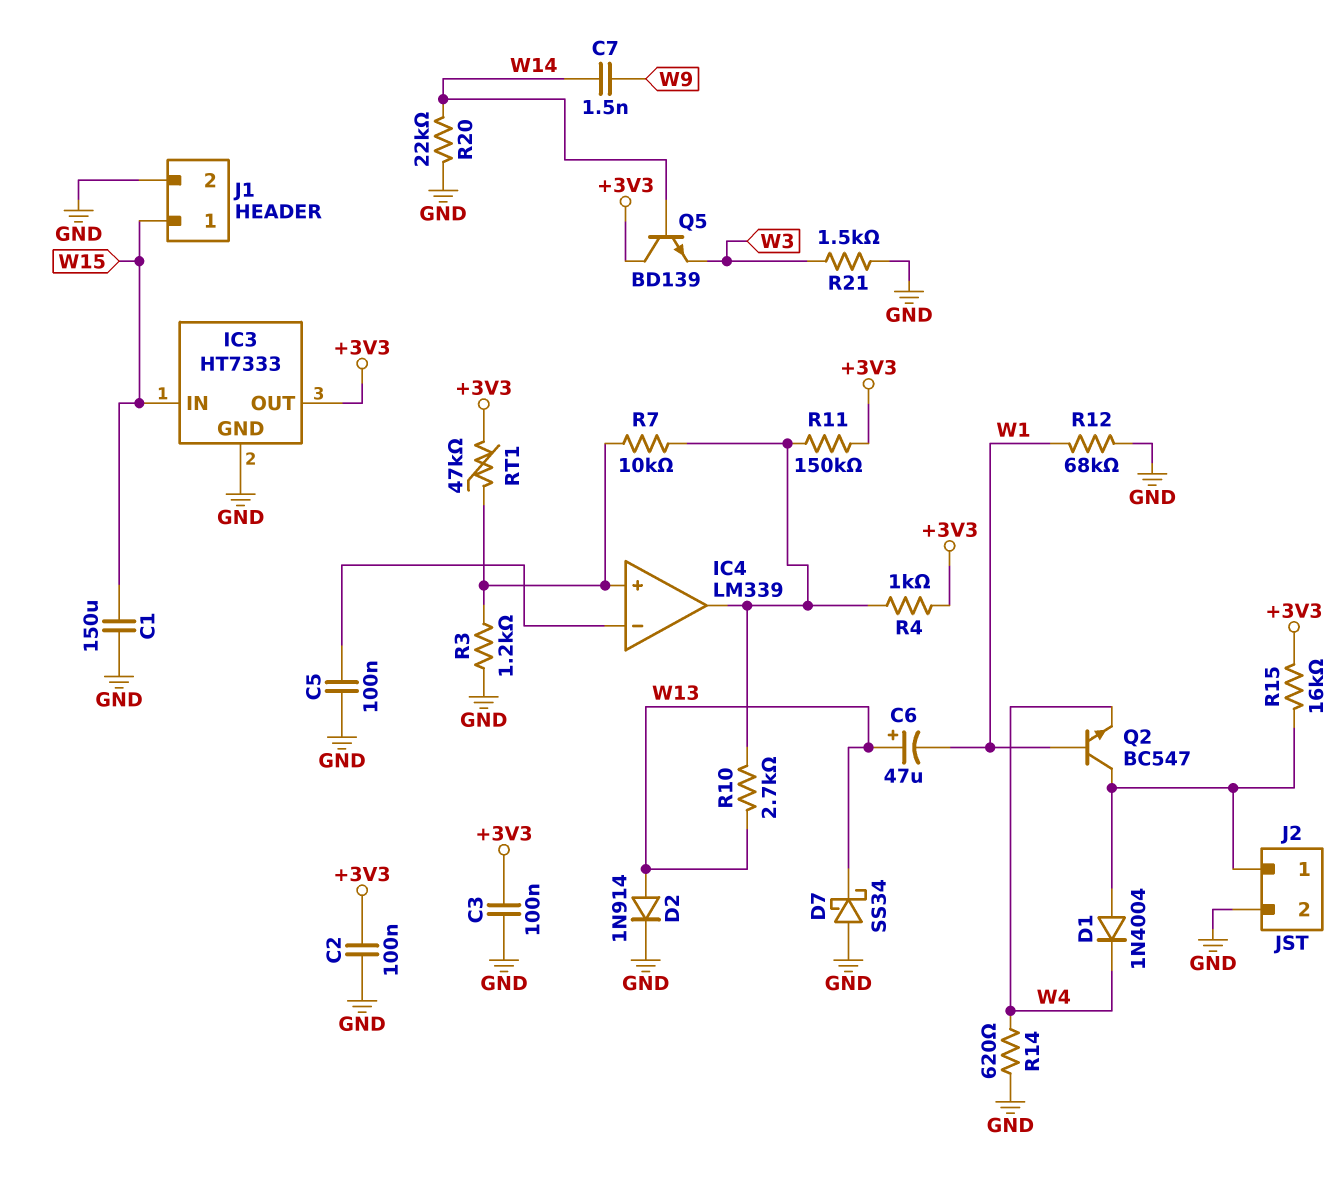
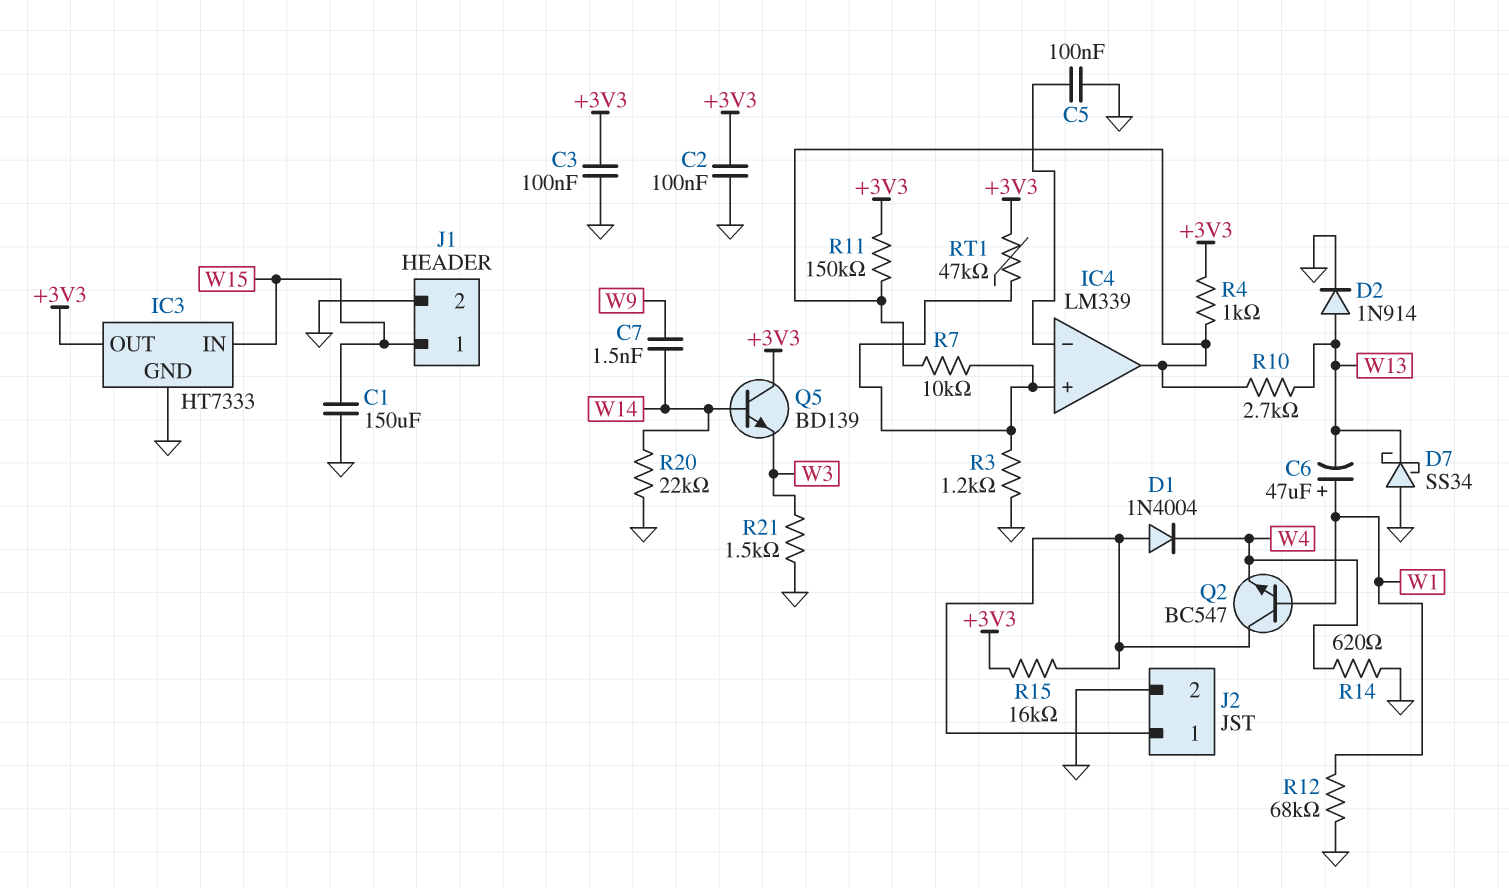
C6: 47uF (plus W13, minus W1) -> 47uF (plus W1, minus W13)

